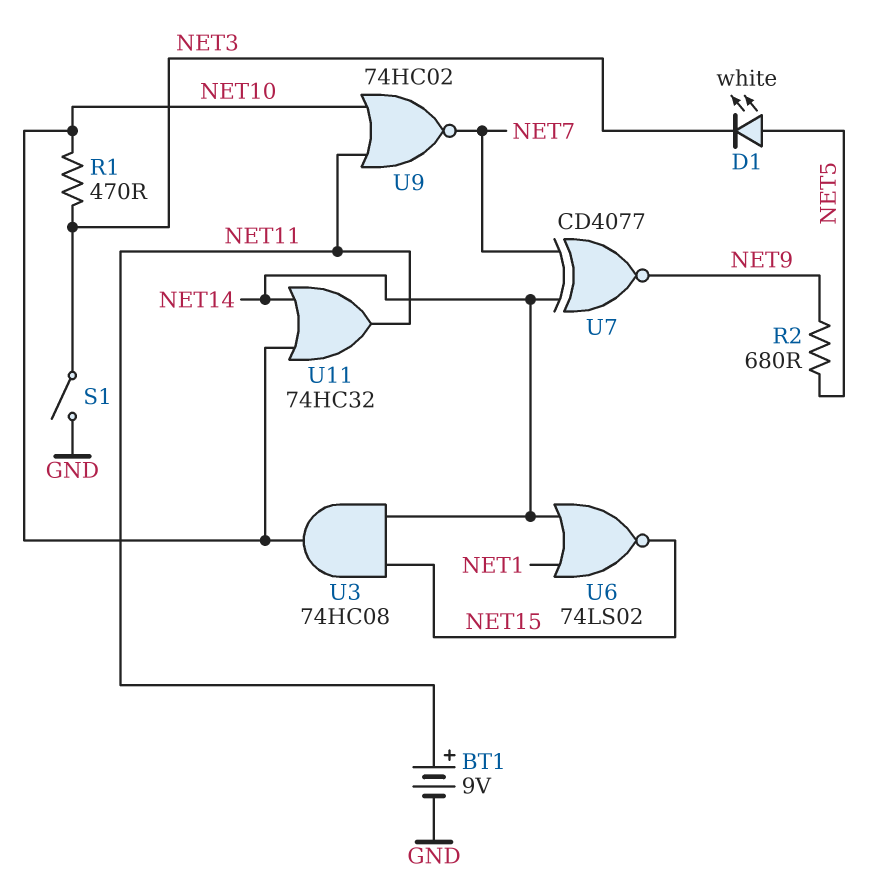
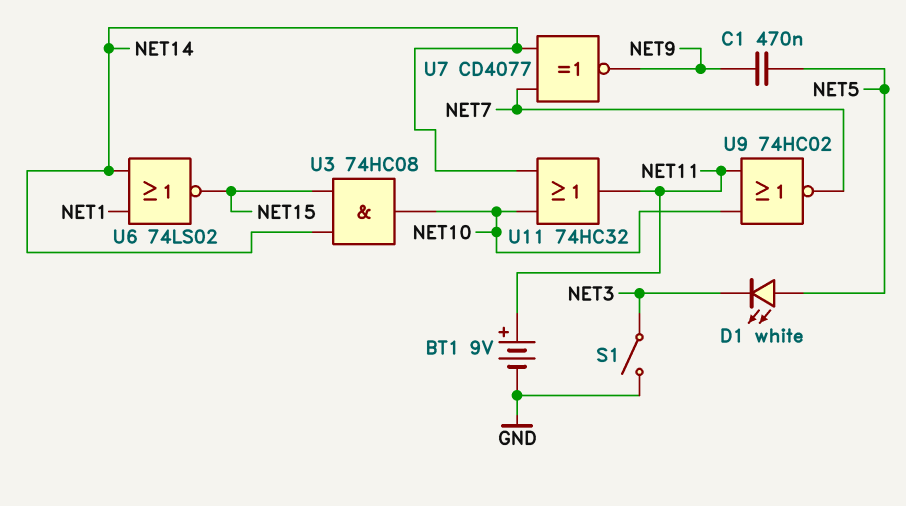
C1: none -> 470nF (NET5, NET9)
R1: 470 (NET3, NET10) -> none
R2: 680 (NET5, NET9) -> none

